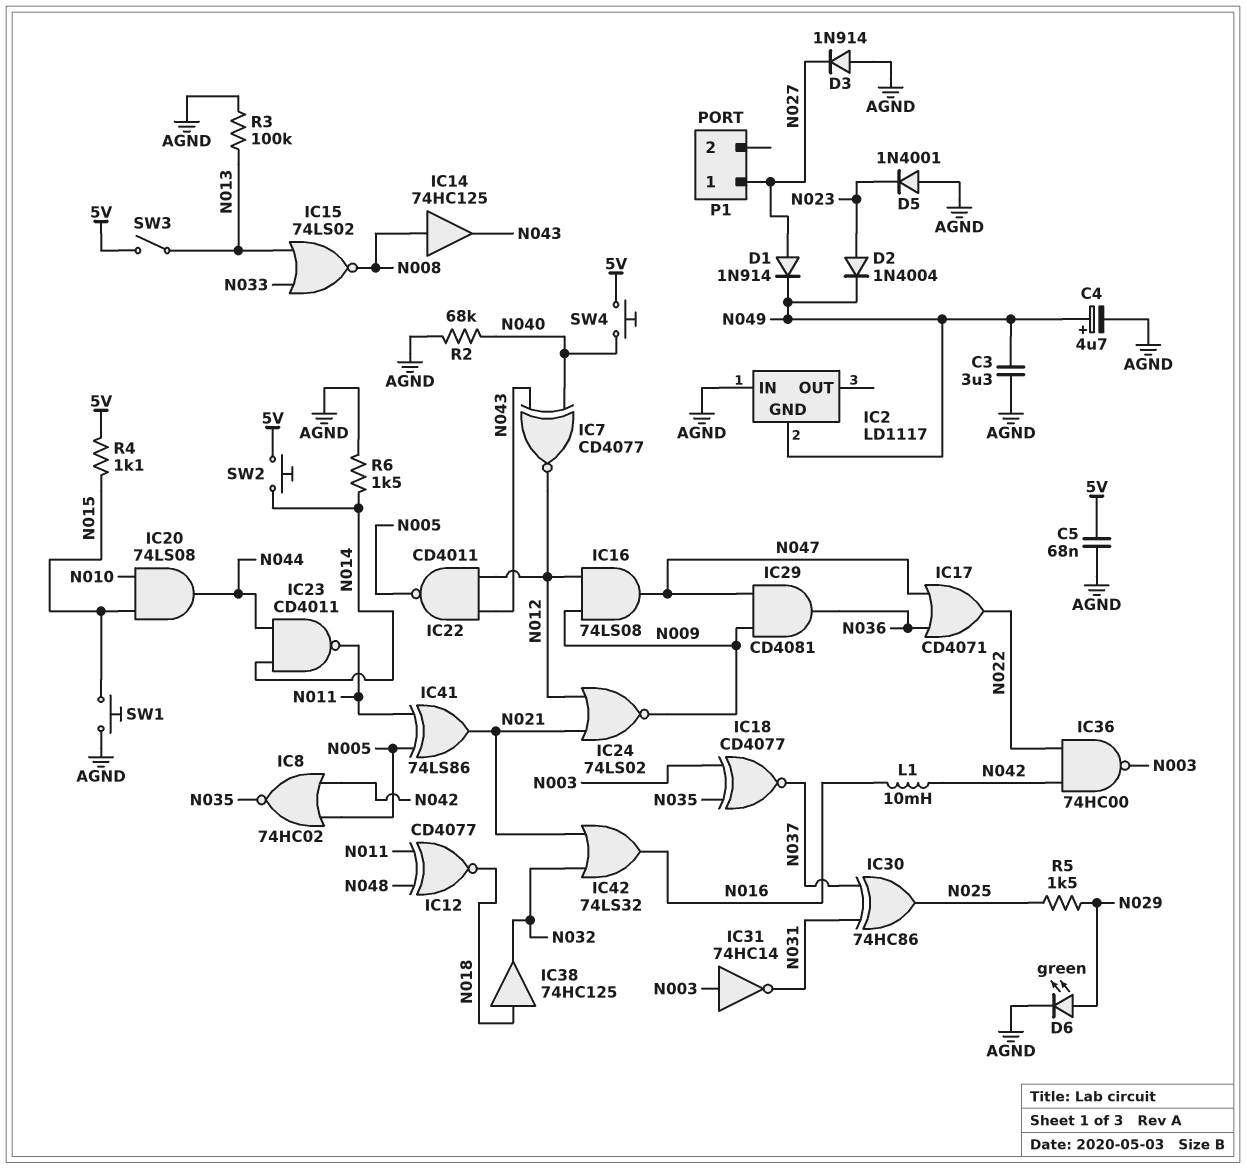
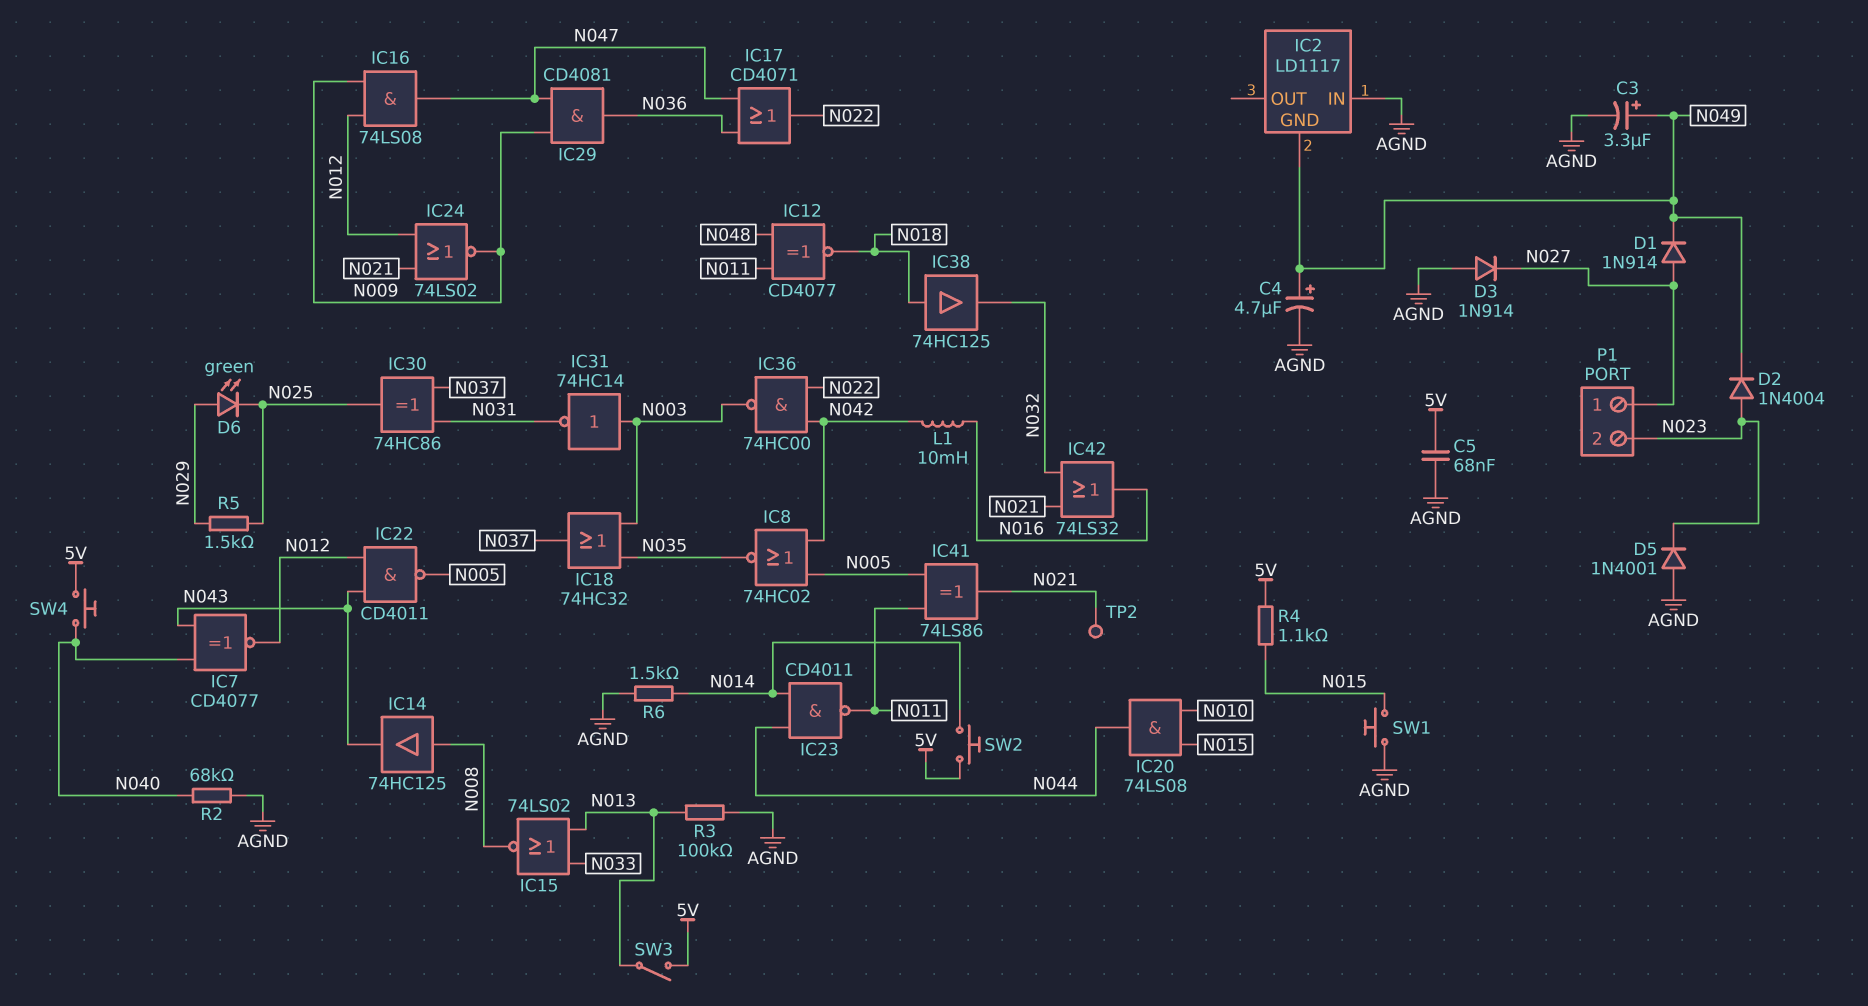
C3: 3.3uF (AGND, N049) -> 3.3uF (plus N049, minus AGND)
D6: LED green (A N029, K AGND) -> LED green (A N029, K N025)
IC18: XNOR CD4077 (in N003, in N035, out N037) -> OR 74HC32 (in N003, in N035, out N037)
P1 pin 2: none -> N023
TP2: none -> test point (N021)

